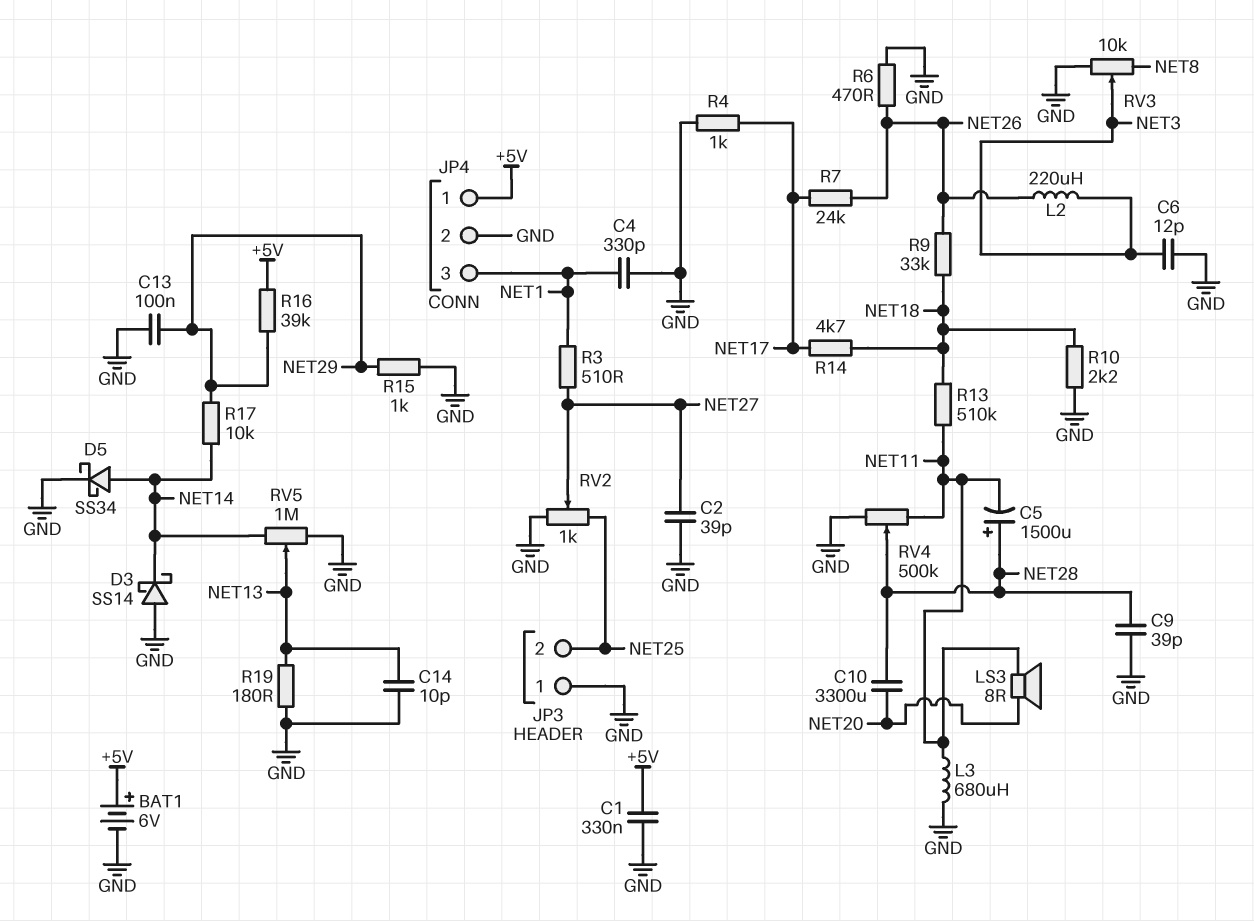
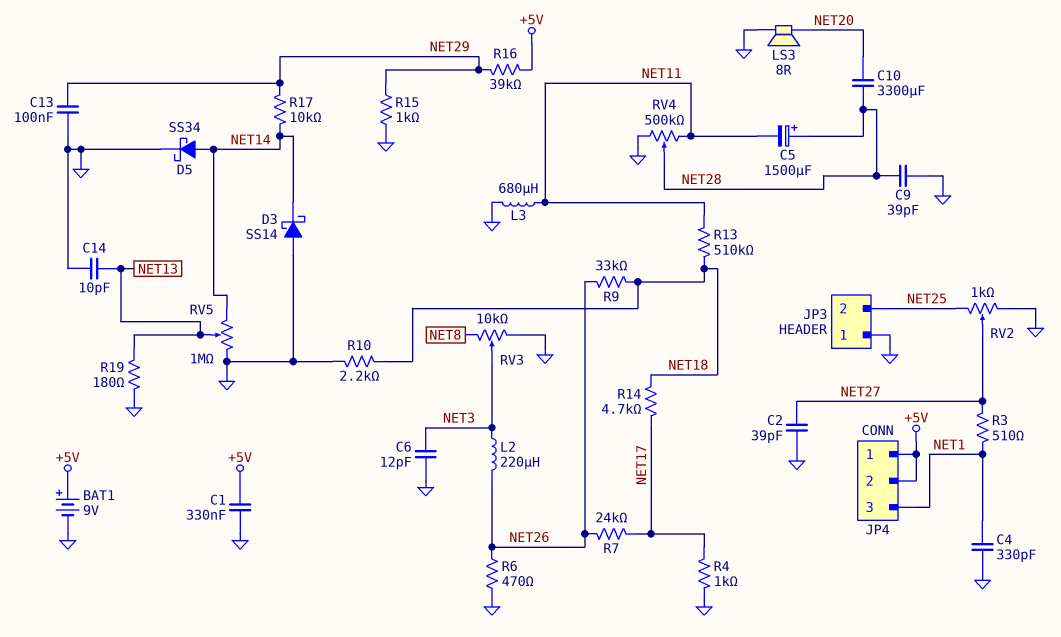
BAT1: 6V (plus +5V, minus GND) -> 9V (plus +5V, minus GND)
JP4 pin 2: GND -> +5V
LS3: speaker 8R (NET11, NET20) -> speaker 8R (GND, NET20)

